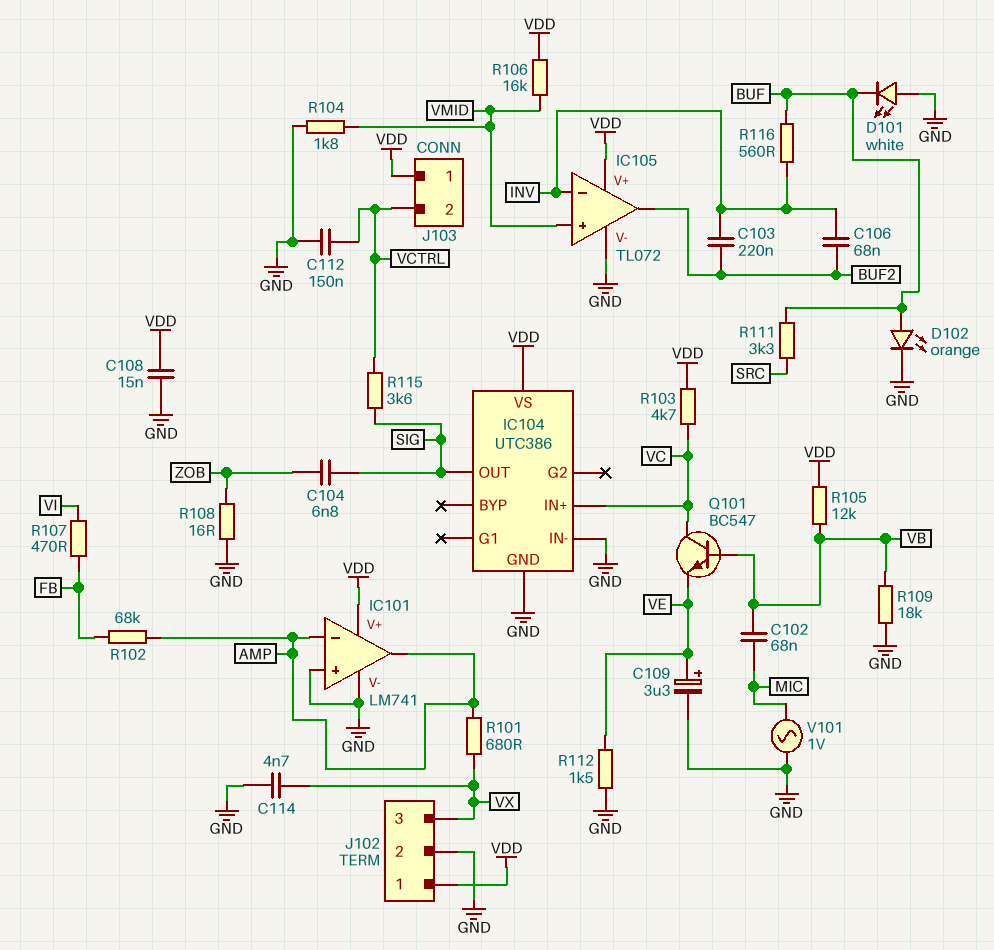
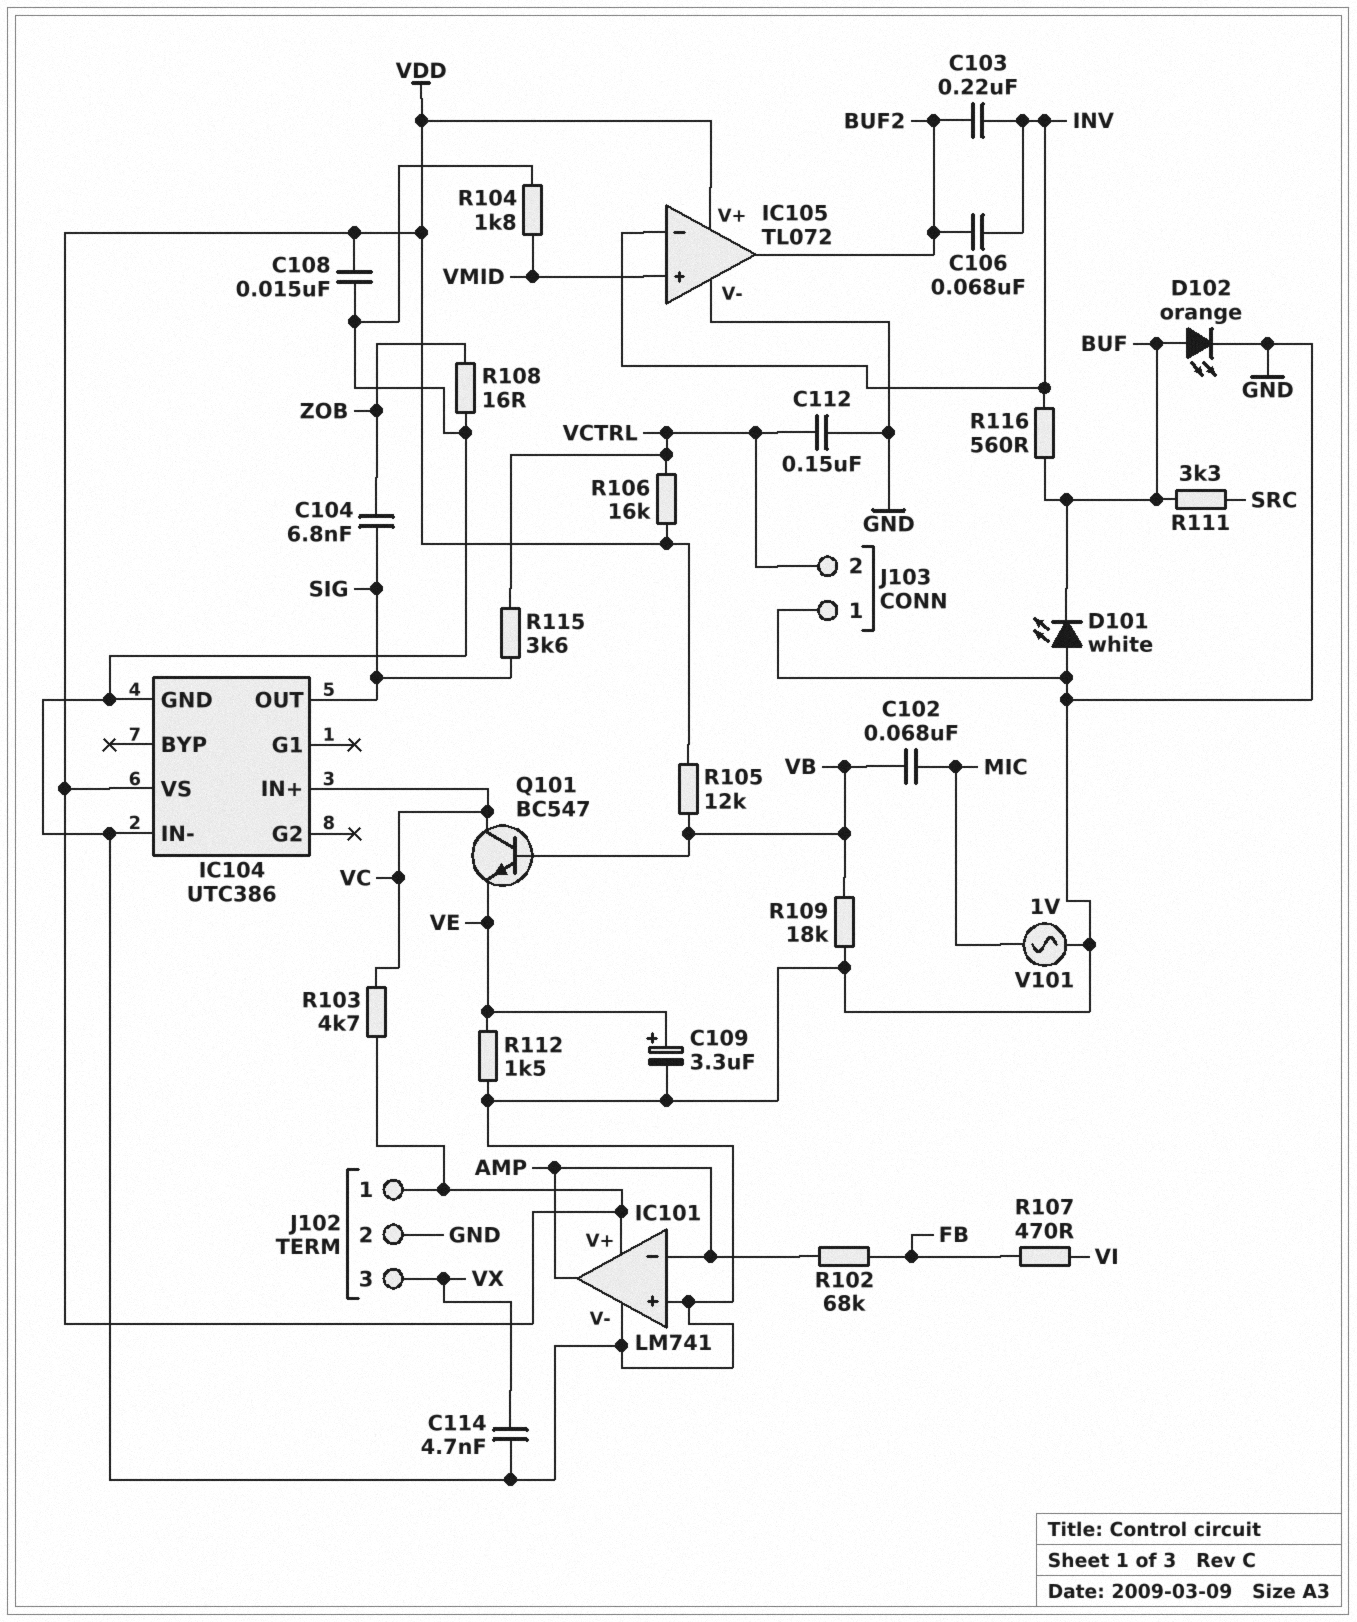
J103 pin 1: VDD -> GND
R101: 680 (AMP, VX) -> none
R106: 16k (VDD, VMID) -> 16k (VCTRL, VDD)

